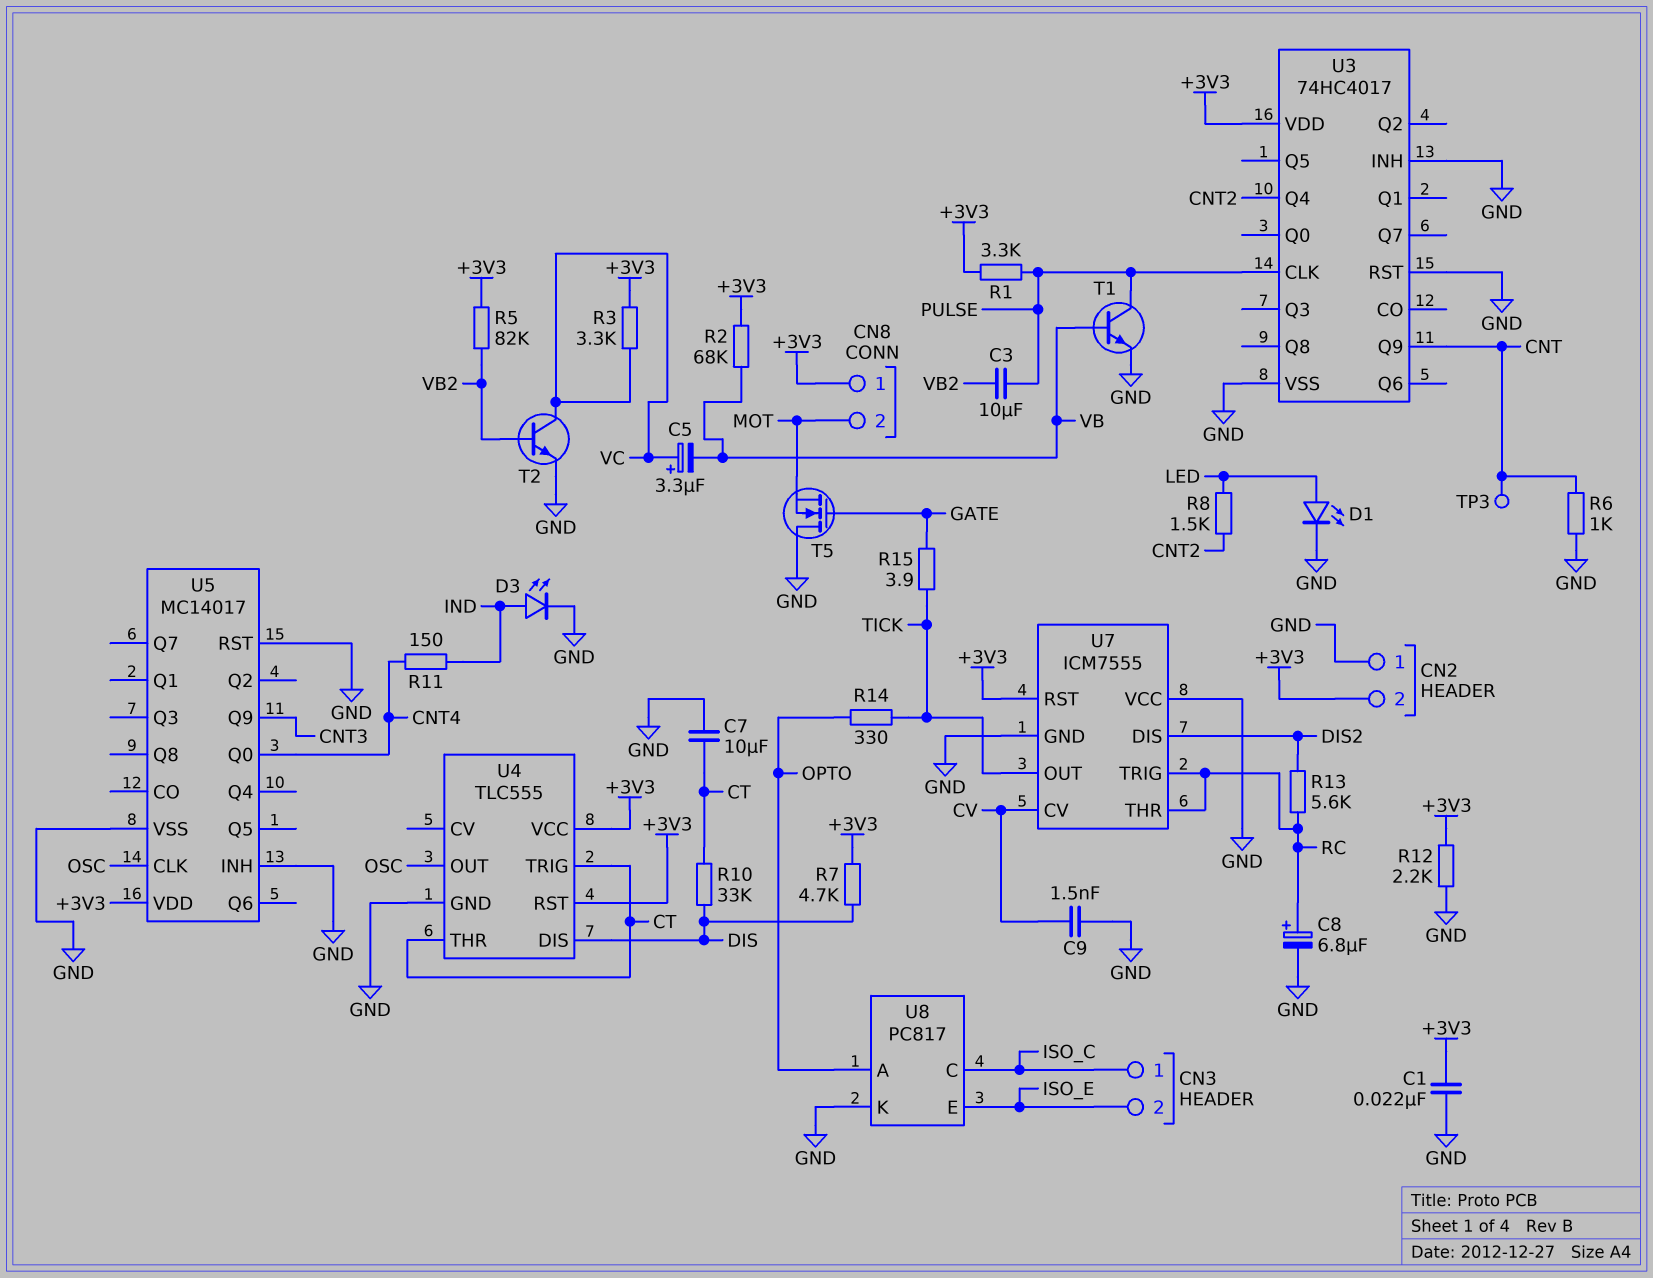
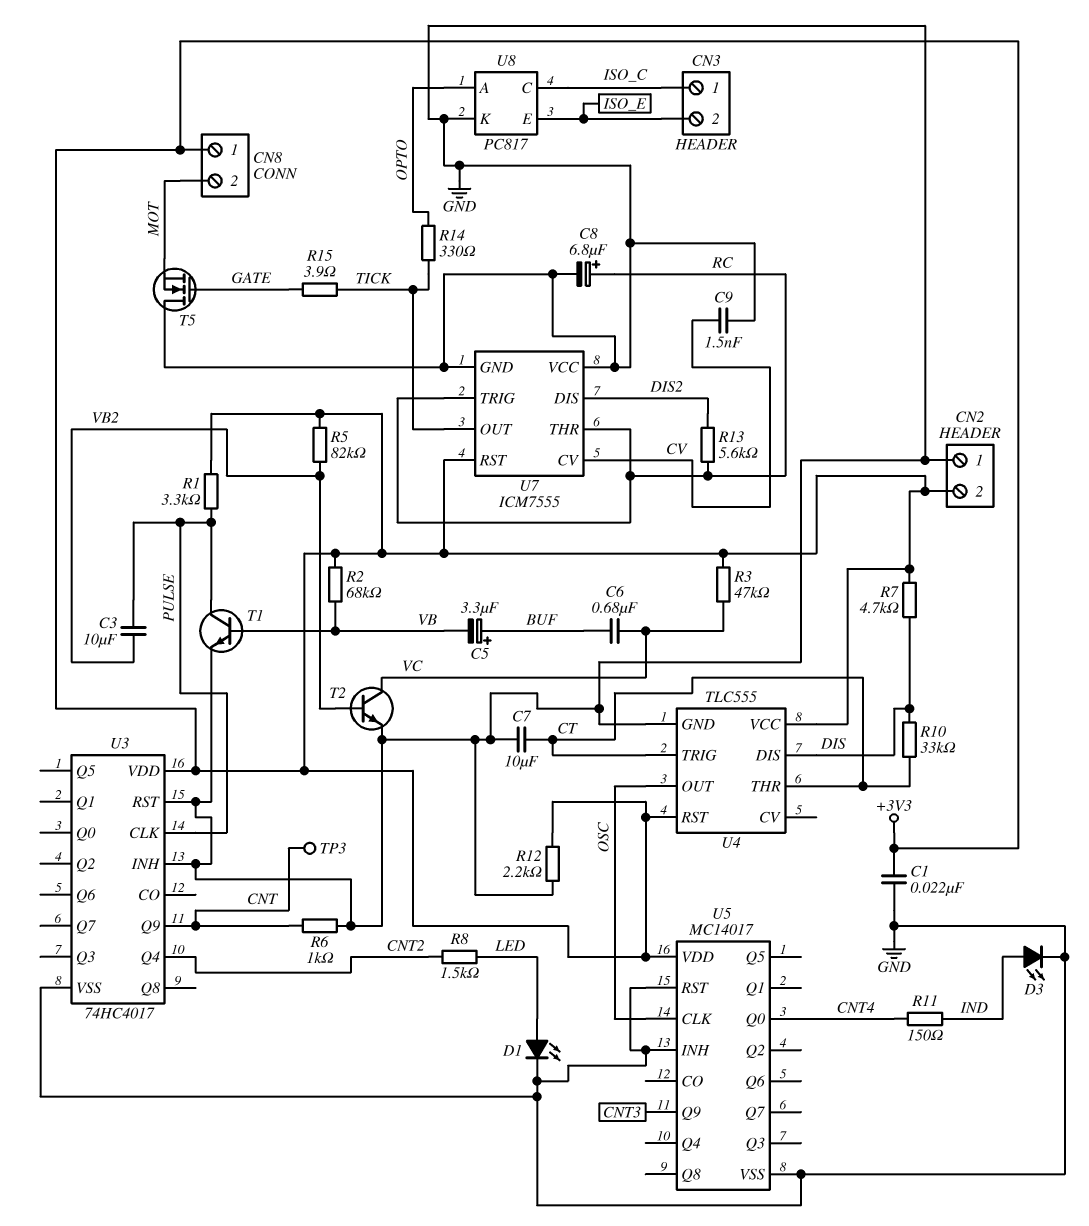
C5: 3.3uF (plus VC, minus VB) -> 3.3uF (plus BUF, minus VB)
C6: none -> 680nF (BUF, VC)
R3: 3.3k (+3V3, VC) -> 47k (+3V3, VC)

